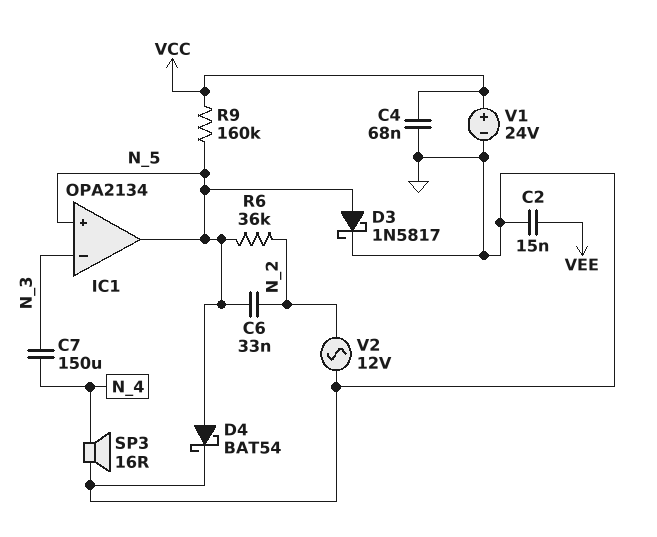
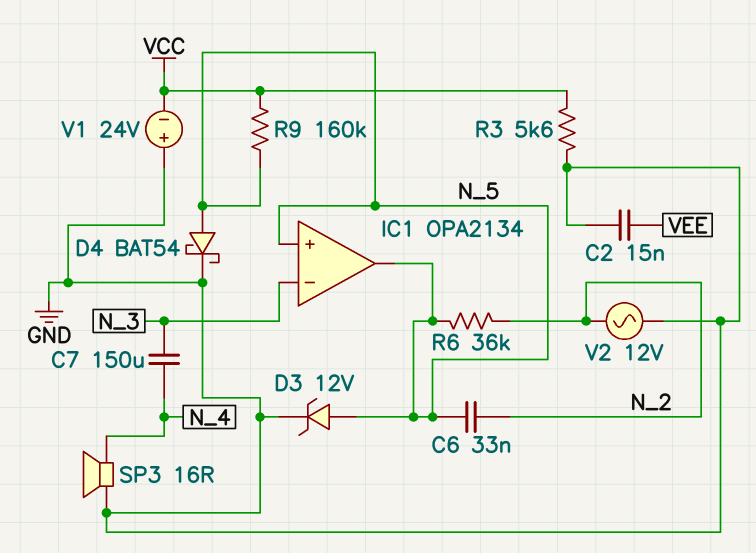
C4: 68nF (GND, VCC) -> none
D3: schottky 1N5817 (A N_5, K GND) -> zener 12V (A N_5, K GND)
R3: none -> 5.6k (GND, VCC)
V1: 24V (plus VCC, minus GND) -> 24V (plus GND, minus VCC)

